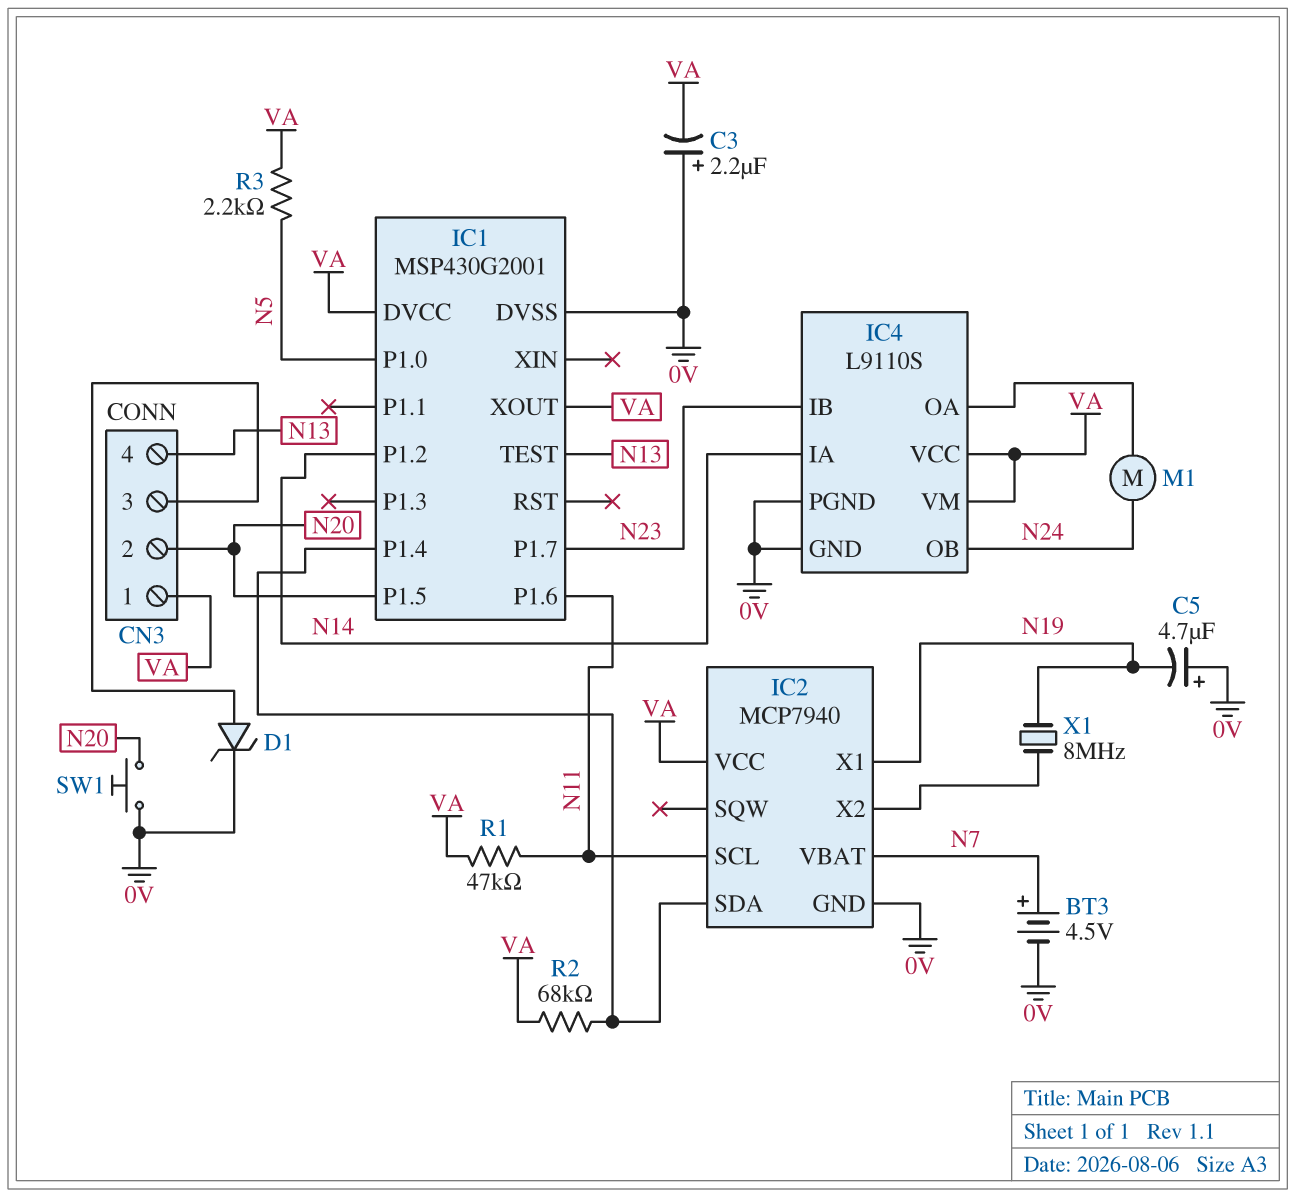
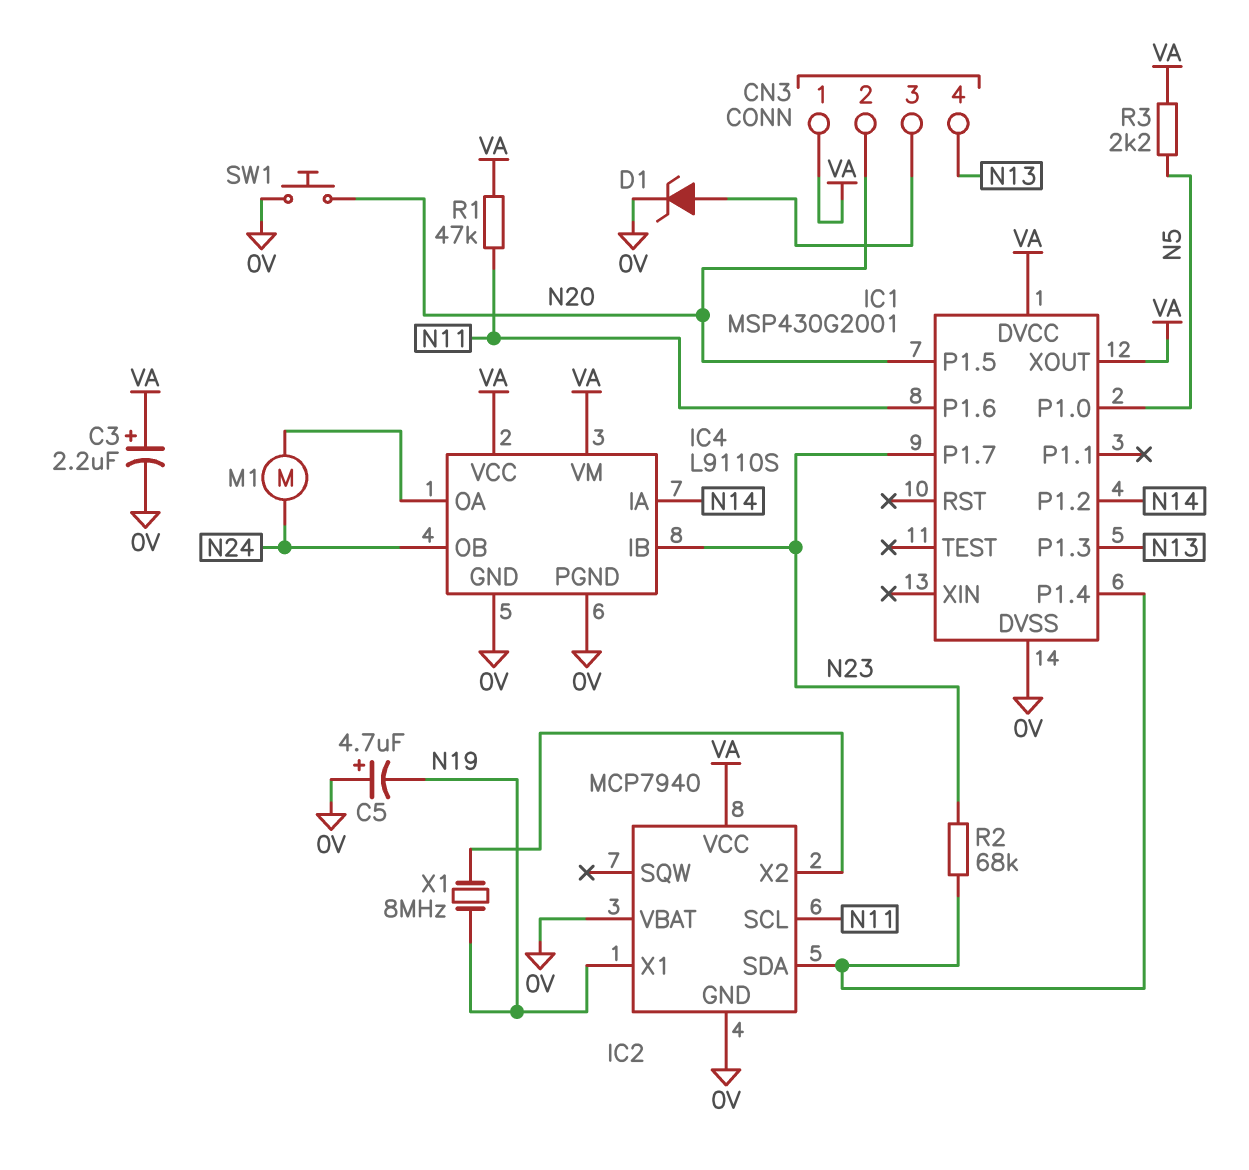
BT3: 4.5V (plus N7, minus 0V) -> none
C3: 2.2uF (plus 0V, minus VA) -> 2.2uF (plus VA, minus 0V)
IC1 pin P1.3: none -> N13
IC1 pin TEST: N13 -> none
IC2 pin VBAT: N7 -> 0V
R2: 68k (IC1/P1.4, VA) -> 68k (IC1/P1.4, N23)

